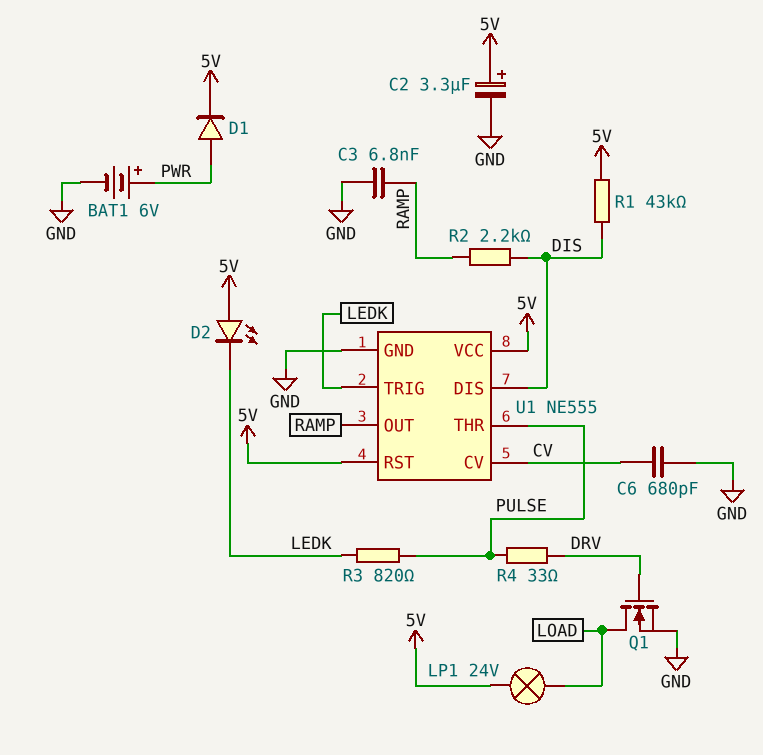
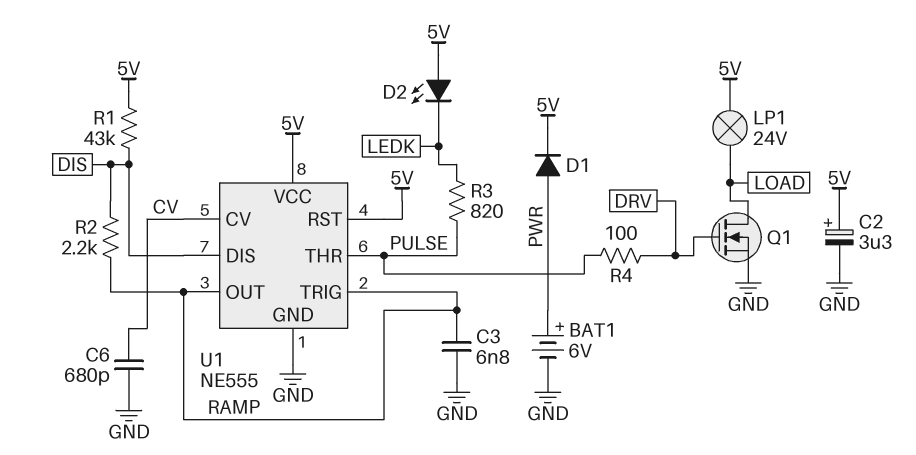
R4: 33 (DRV, PULSE) -> 100 (DRV, PULSE)
U1 pin TRIG: LEDK -> RAMP

